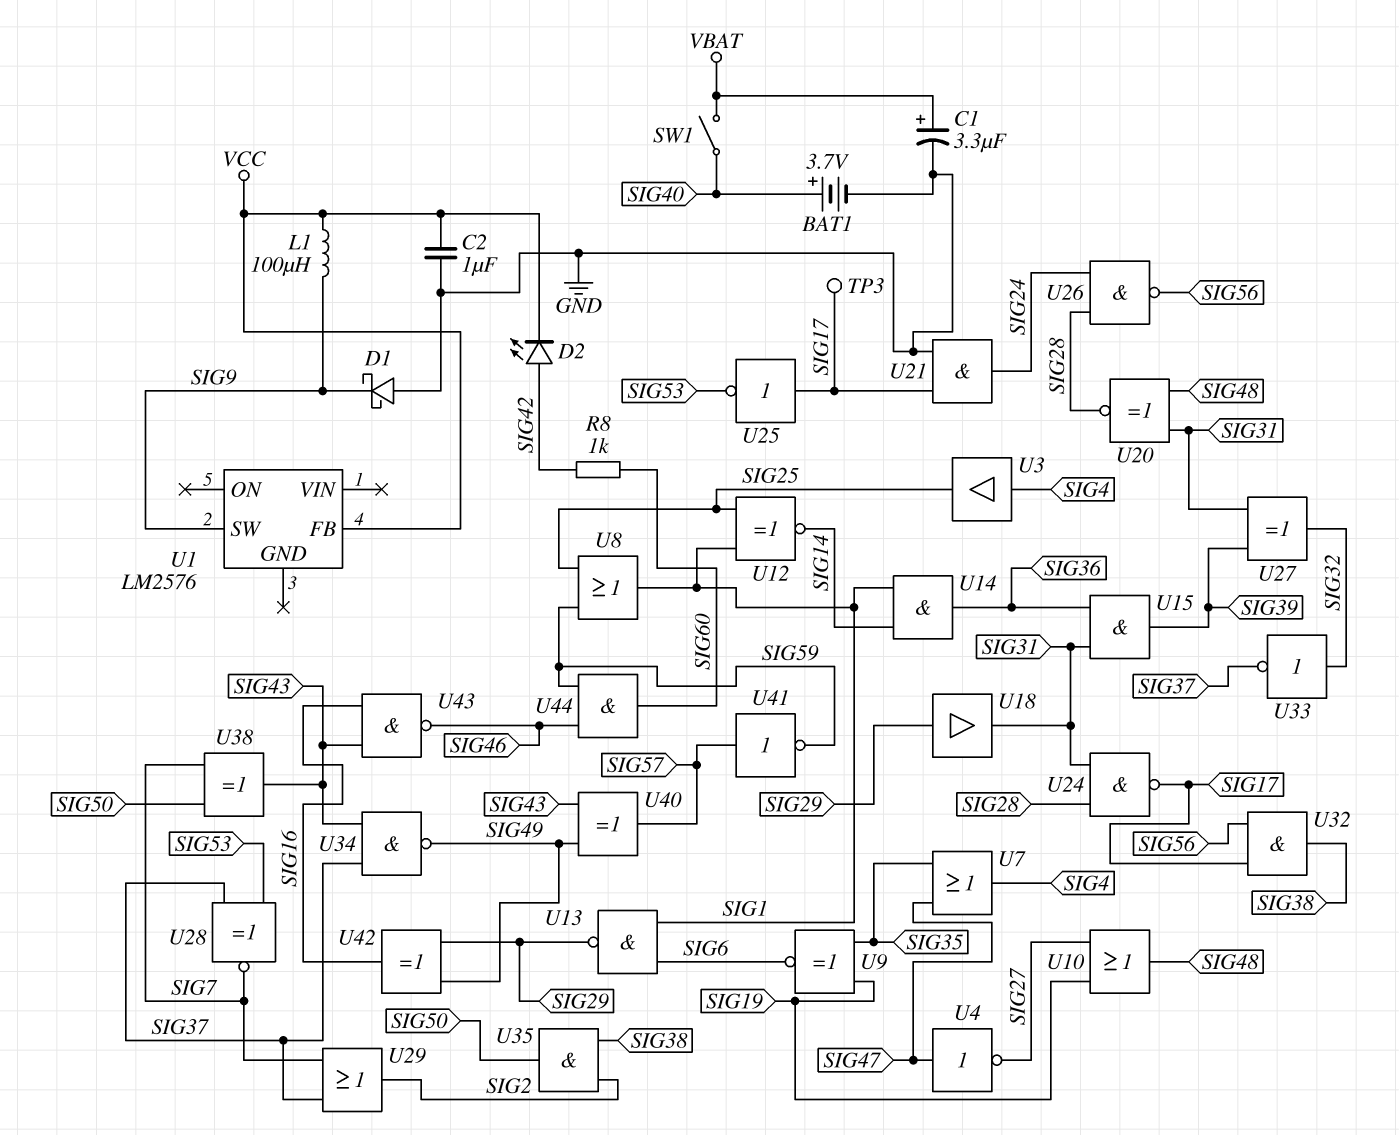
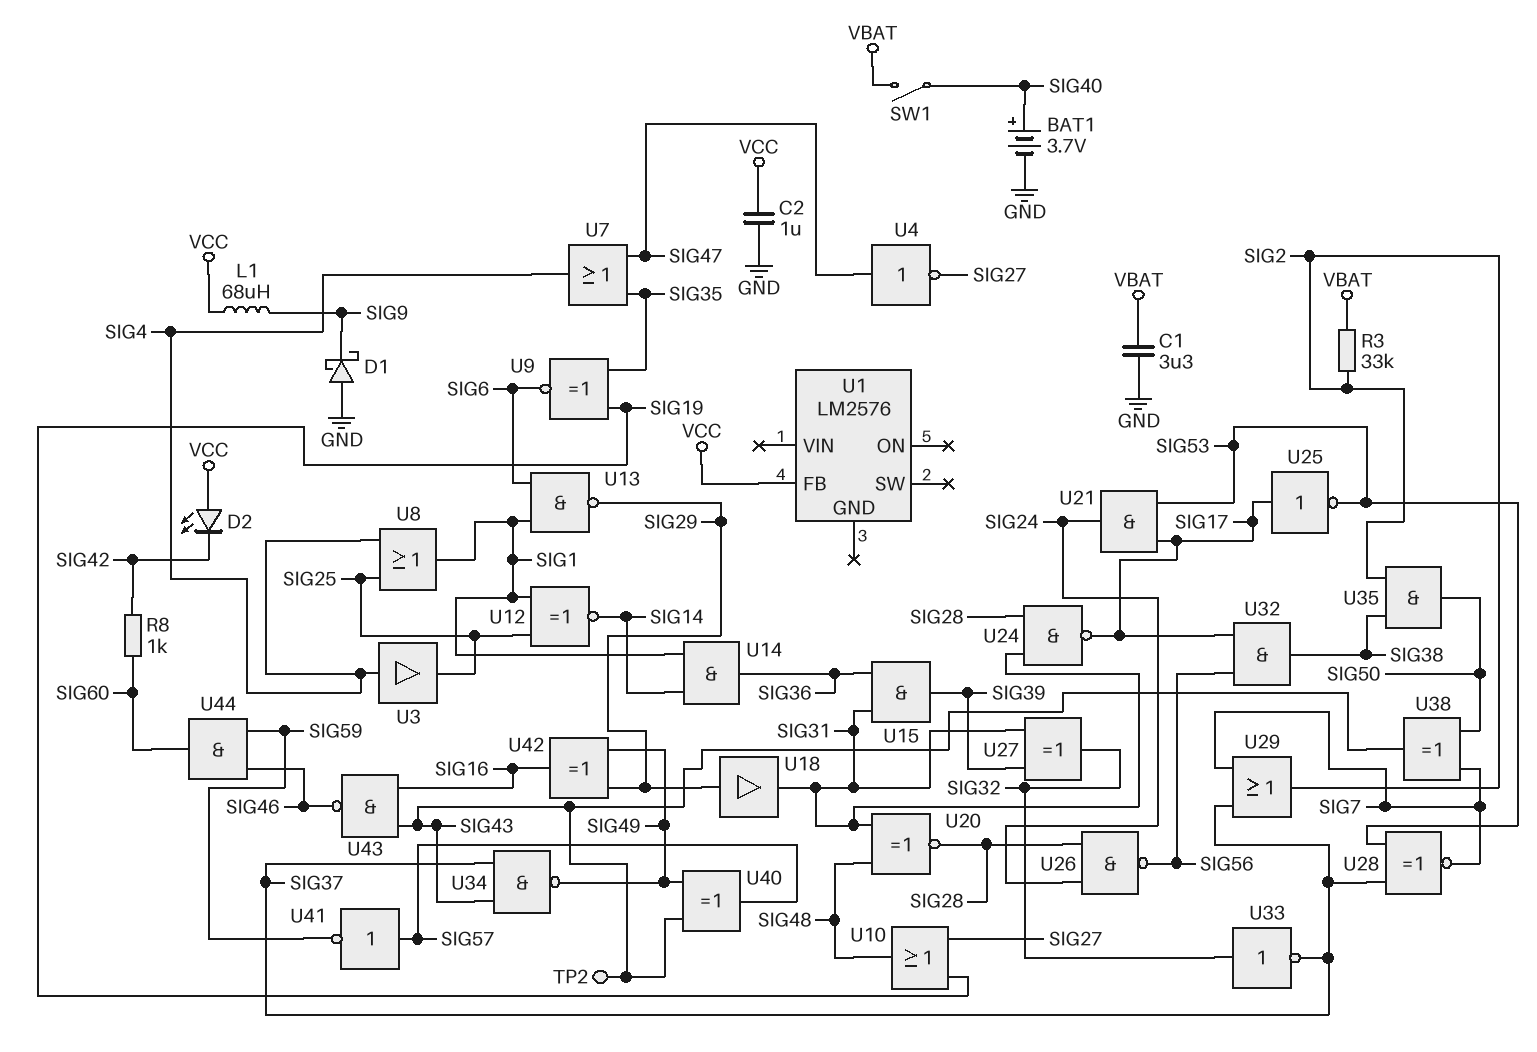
C1: 3.3uF (plus VBAT, minus GND) -> 3.3uF (GND, VBAT)
D2: LED (A SIG42, K VCC) -> LED (A VCC, K SIG42)
L1: 100uH (SIG9, VCC) -> 68uH (SIG9, VCC)
R3: none -> 33k (SIG2, VBAT)
TP2: none -> test point (SIG43)
TP3: test point (SIG17) -> none
U1 pin SW: SIG9 -> none
U8: OR (in SIG25, in SIG59, out SIG1) -> OR (in SIG4, in SIG25, out SIG1)
U21: AND (in GND, in SIG17, out SIG24) -> AND (in SIG17, in SIG53, out SIG24)

